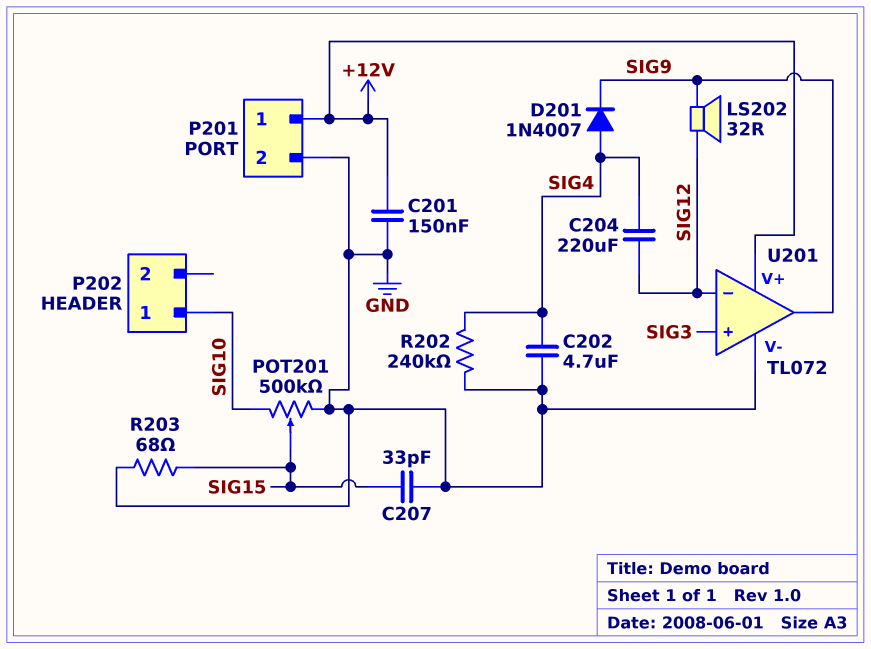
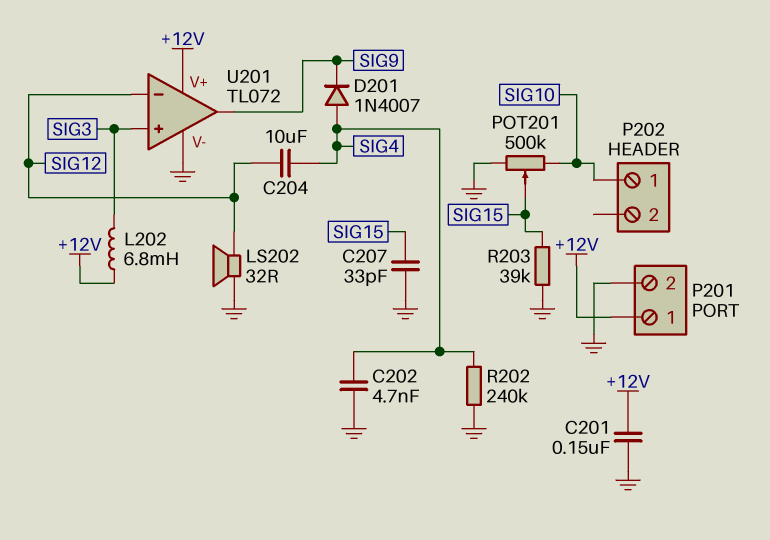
C202: 4.7uF (GND, SIG4) -> 4.7nF (GND, SIG4)
C204: 220uF (SIG4, SIG12) -> 10uF (SIG4, SIG12)
L202: none -> 6.8mH (+12V, SIG3)
LS202: speaker 32R (SIG9, SIG12) -> speaker 32R (GND, SIG12)
R203: 68 (GND, SIG15) -> 39k (GND, SIG15)

